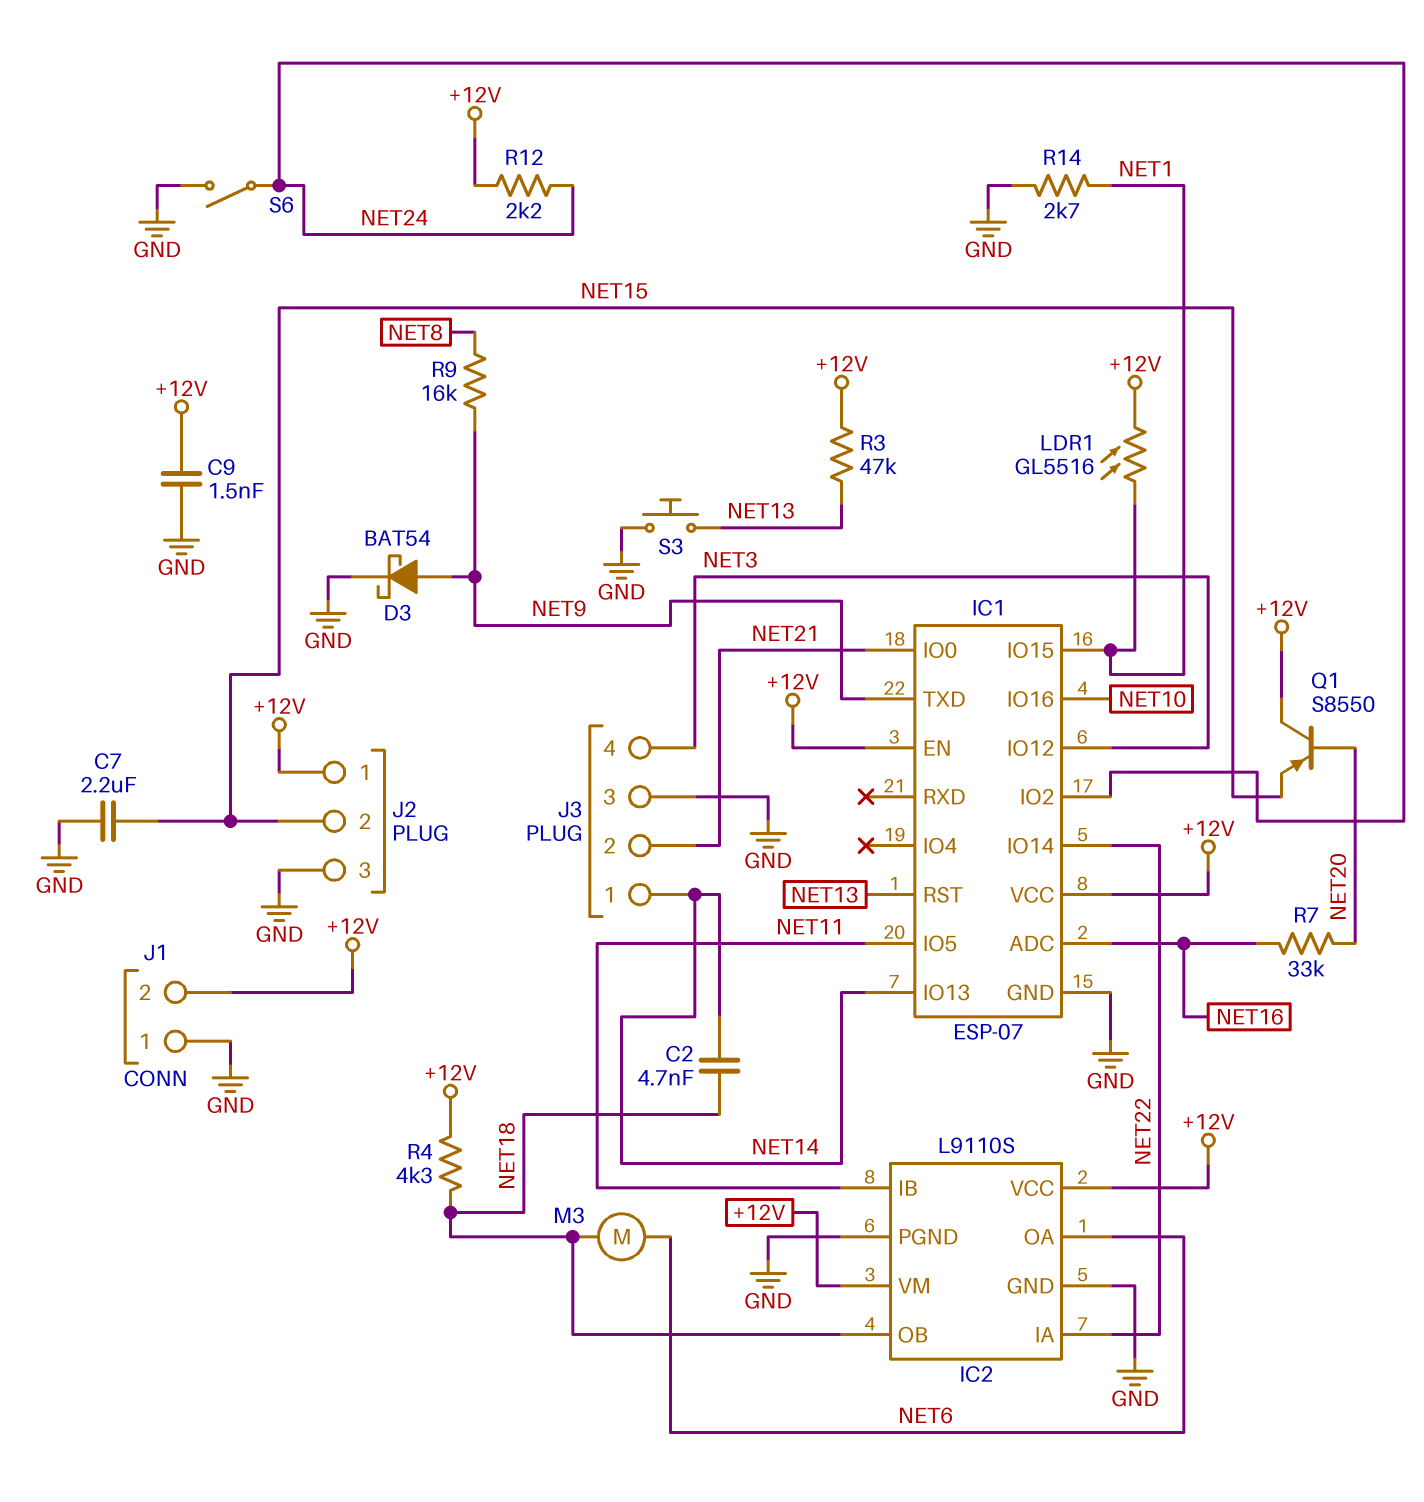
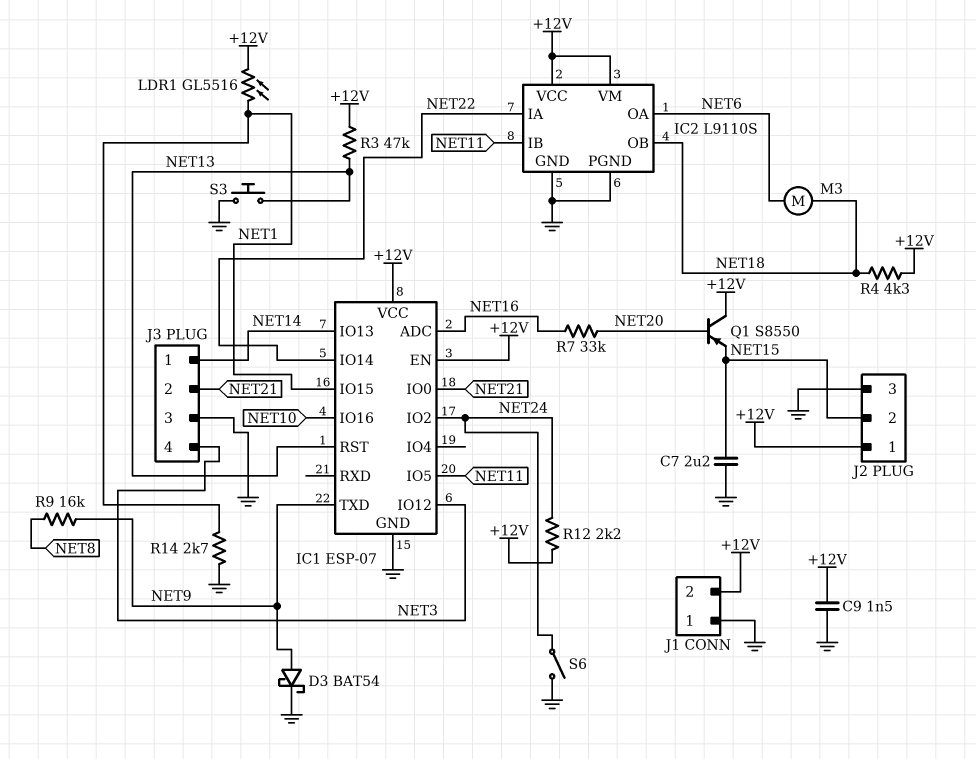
C2: 4.7nF (NET14, NET18) -> none

